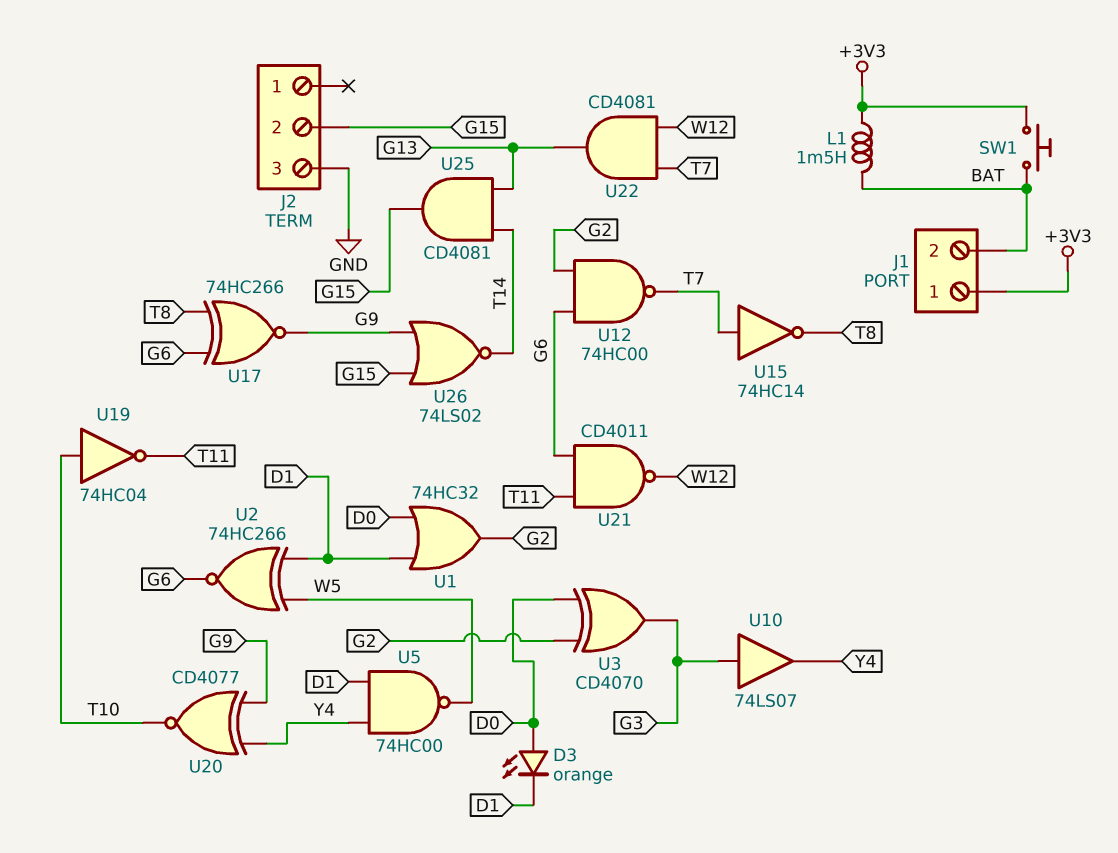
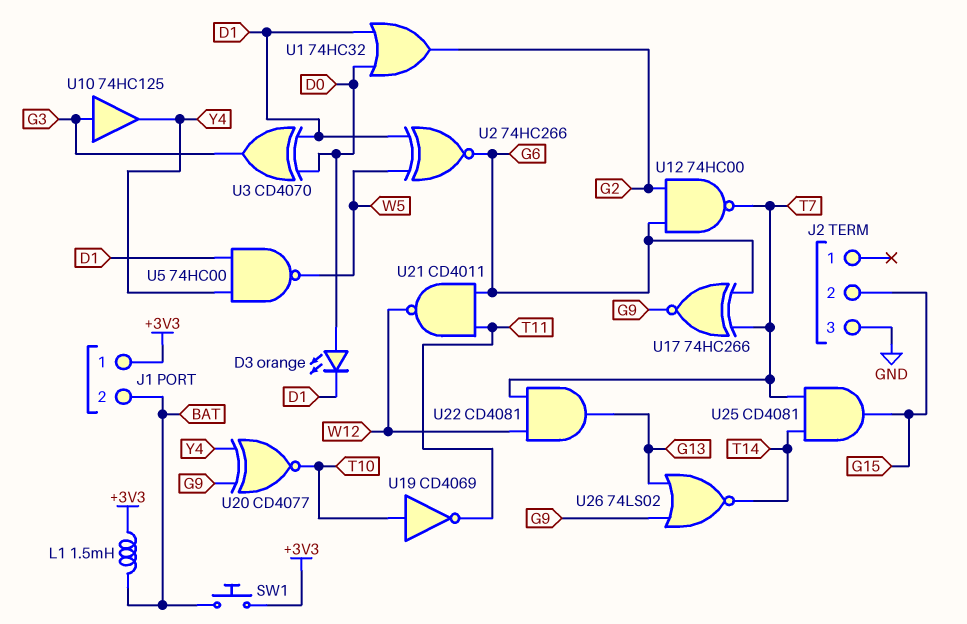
U3: XOR CD4070 (in D0, in G2, out G3) -> XOR CD4070 (in D0, in D1, out G3)
U10: buffer 74LS07 (in G3, out Y4) -> buffer 74HC125 (in G3, out Y4)
U15: NOT 74HC14 (in T7, out T8) -> none
U17: XNOR 74HC266 (in G6, in T8, out G9) -> XNOR 74HC266 (in G6, in T7, out G9)
U19: NOT 74HC04 (in T10, out T11) -> NOT CD4069 (in T10, out T11)
U25: AND CD4081 (in G13, in T14, out G15) -> AND CD4081 (in T7, in T14, out G15)
U26: NOR 74LS02 (in G9, in G15, out T14) -> NOR 74LS02 (in G9, in G13, out T14)

